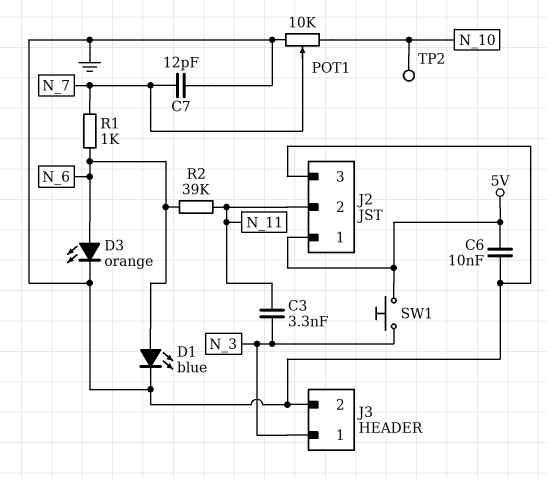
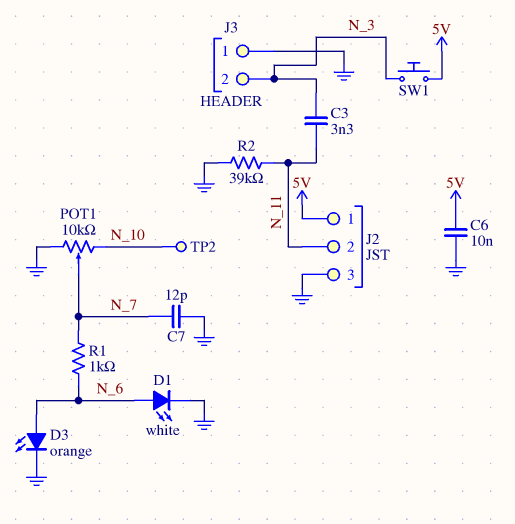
D1: LED blue (A N_6, K GND) -> LED white (A N_6, K GND)
J3 pin 1: N_3 -> GND
J3 pin 2: GND -> N_3
R2: 39k (N_6, N_11) -> 39k (GND, N_11)

